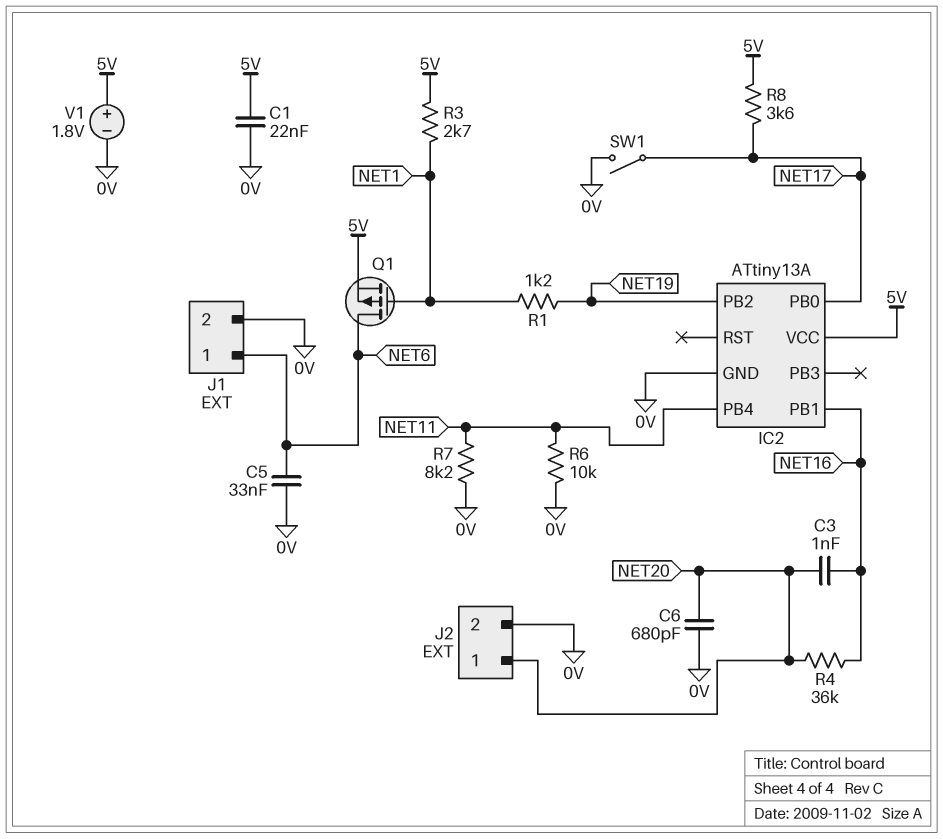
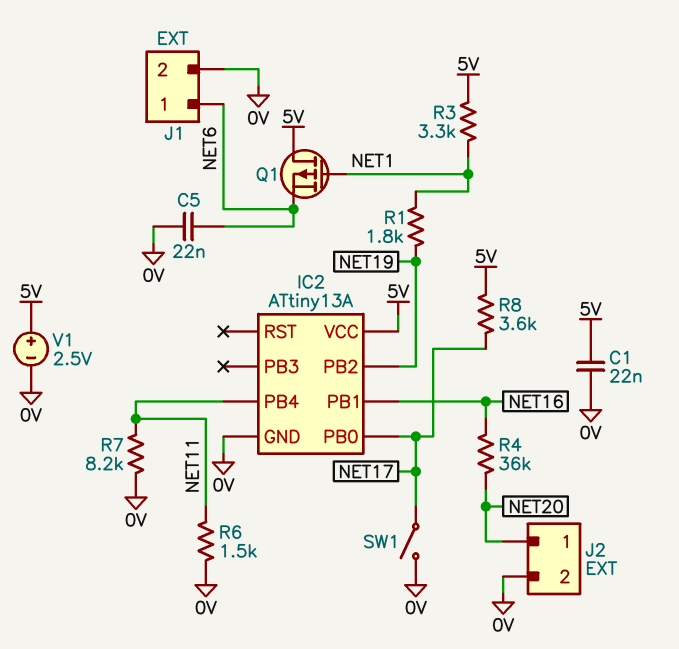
C3: 1nF (NET16, NET20) -> none
C5: 33nF (0V, NET6) -> 22nF (0V, NET6)
C6: 680pF (0V, NET20) -> none
Q1: PMOS (G NET1, D NET6, S 5V) -> PMOS (G NET1, D 5V, S NET6)
R1: 1.2k (NET1, NET19) -> 1.8k (NET1, NET19)
R3: 2.7k (5V, NET1) -> 3.3k (5V, NET1)
R6: 10k (0V, NET11) -> 1.5k (0V, NET11)
V1: 1.8V (plus 5V, minus 0V) -> 2.5V (plus 5V, minus 0V)

